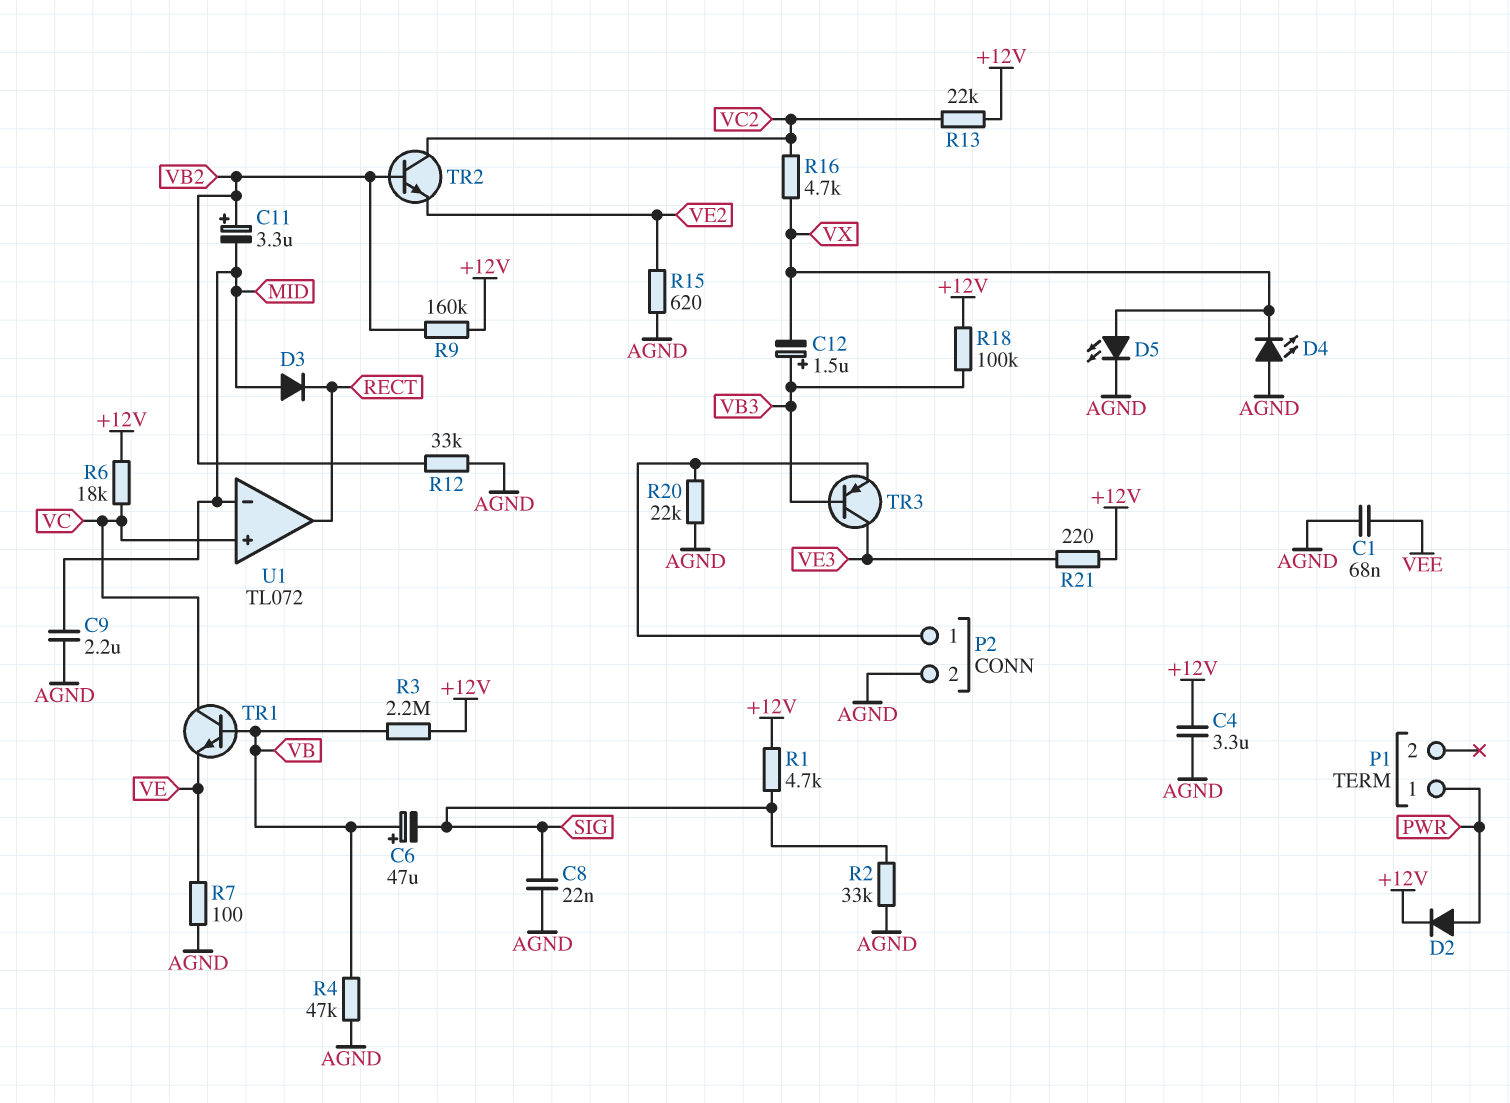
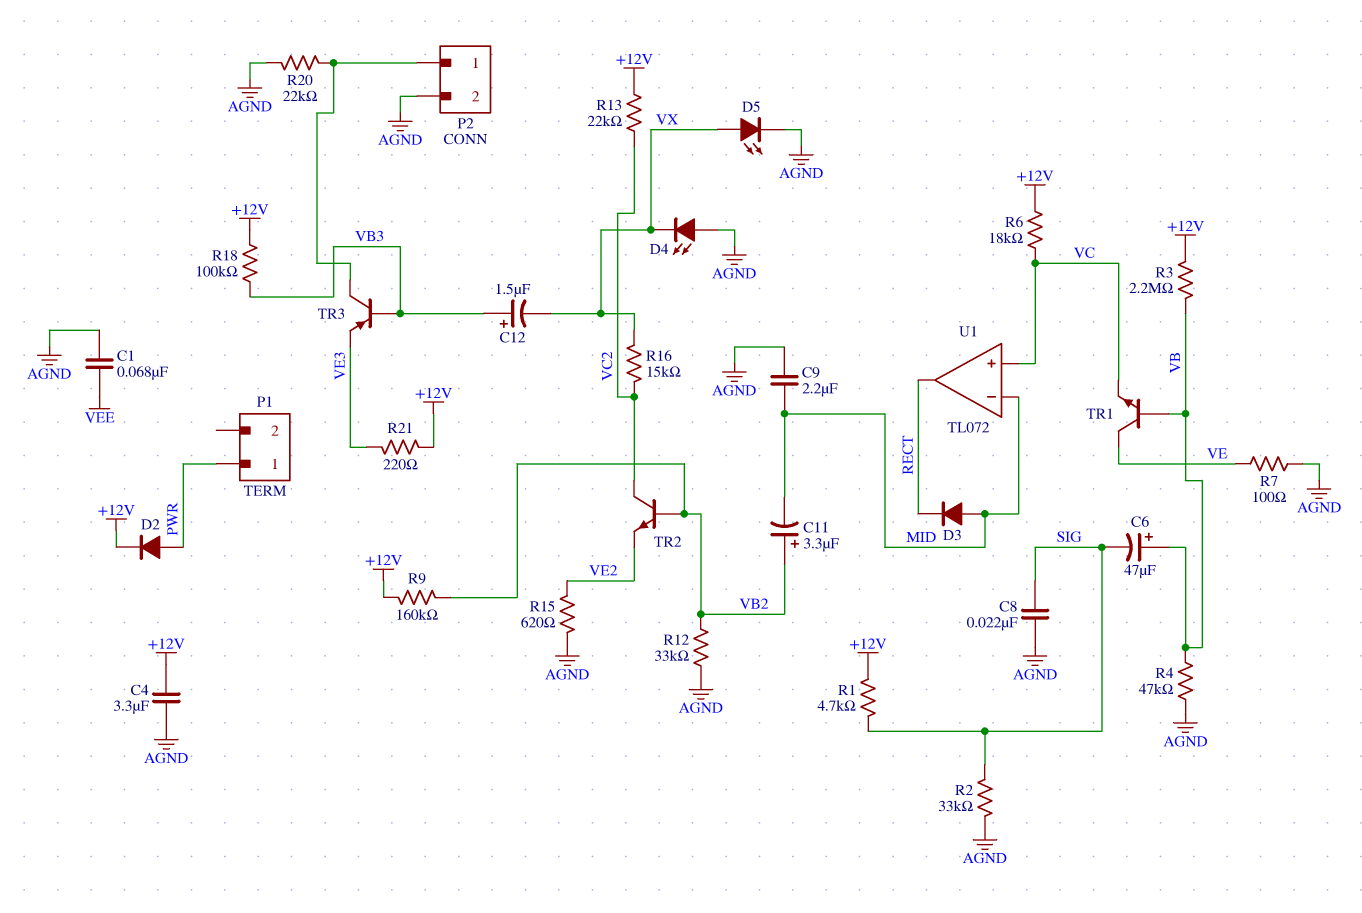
R16: 4.7k (VC2, VX) -> 15k (VC2, VX)
TR1: NPN (B VB, C VC, E VE) -> NPN (B VB, C VE, E VC)
TR3: PNP (B VB3, C VE3, E P2/1) -> PNP (B VB3, C P2/1, E VE3)

